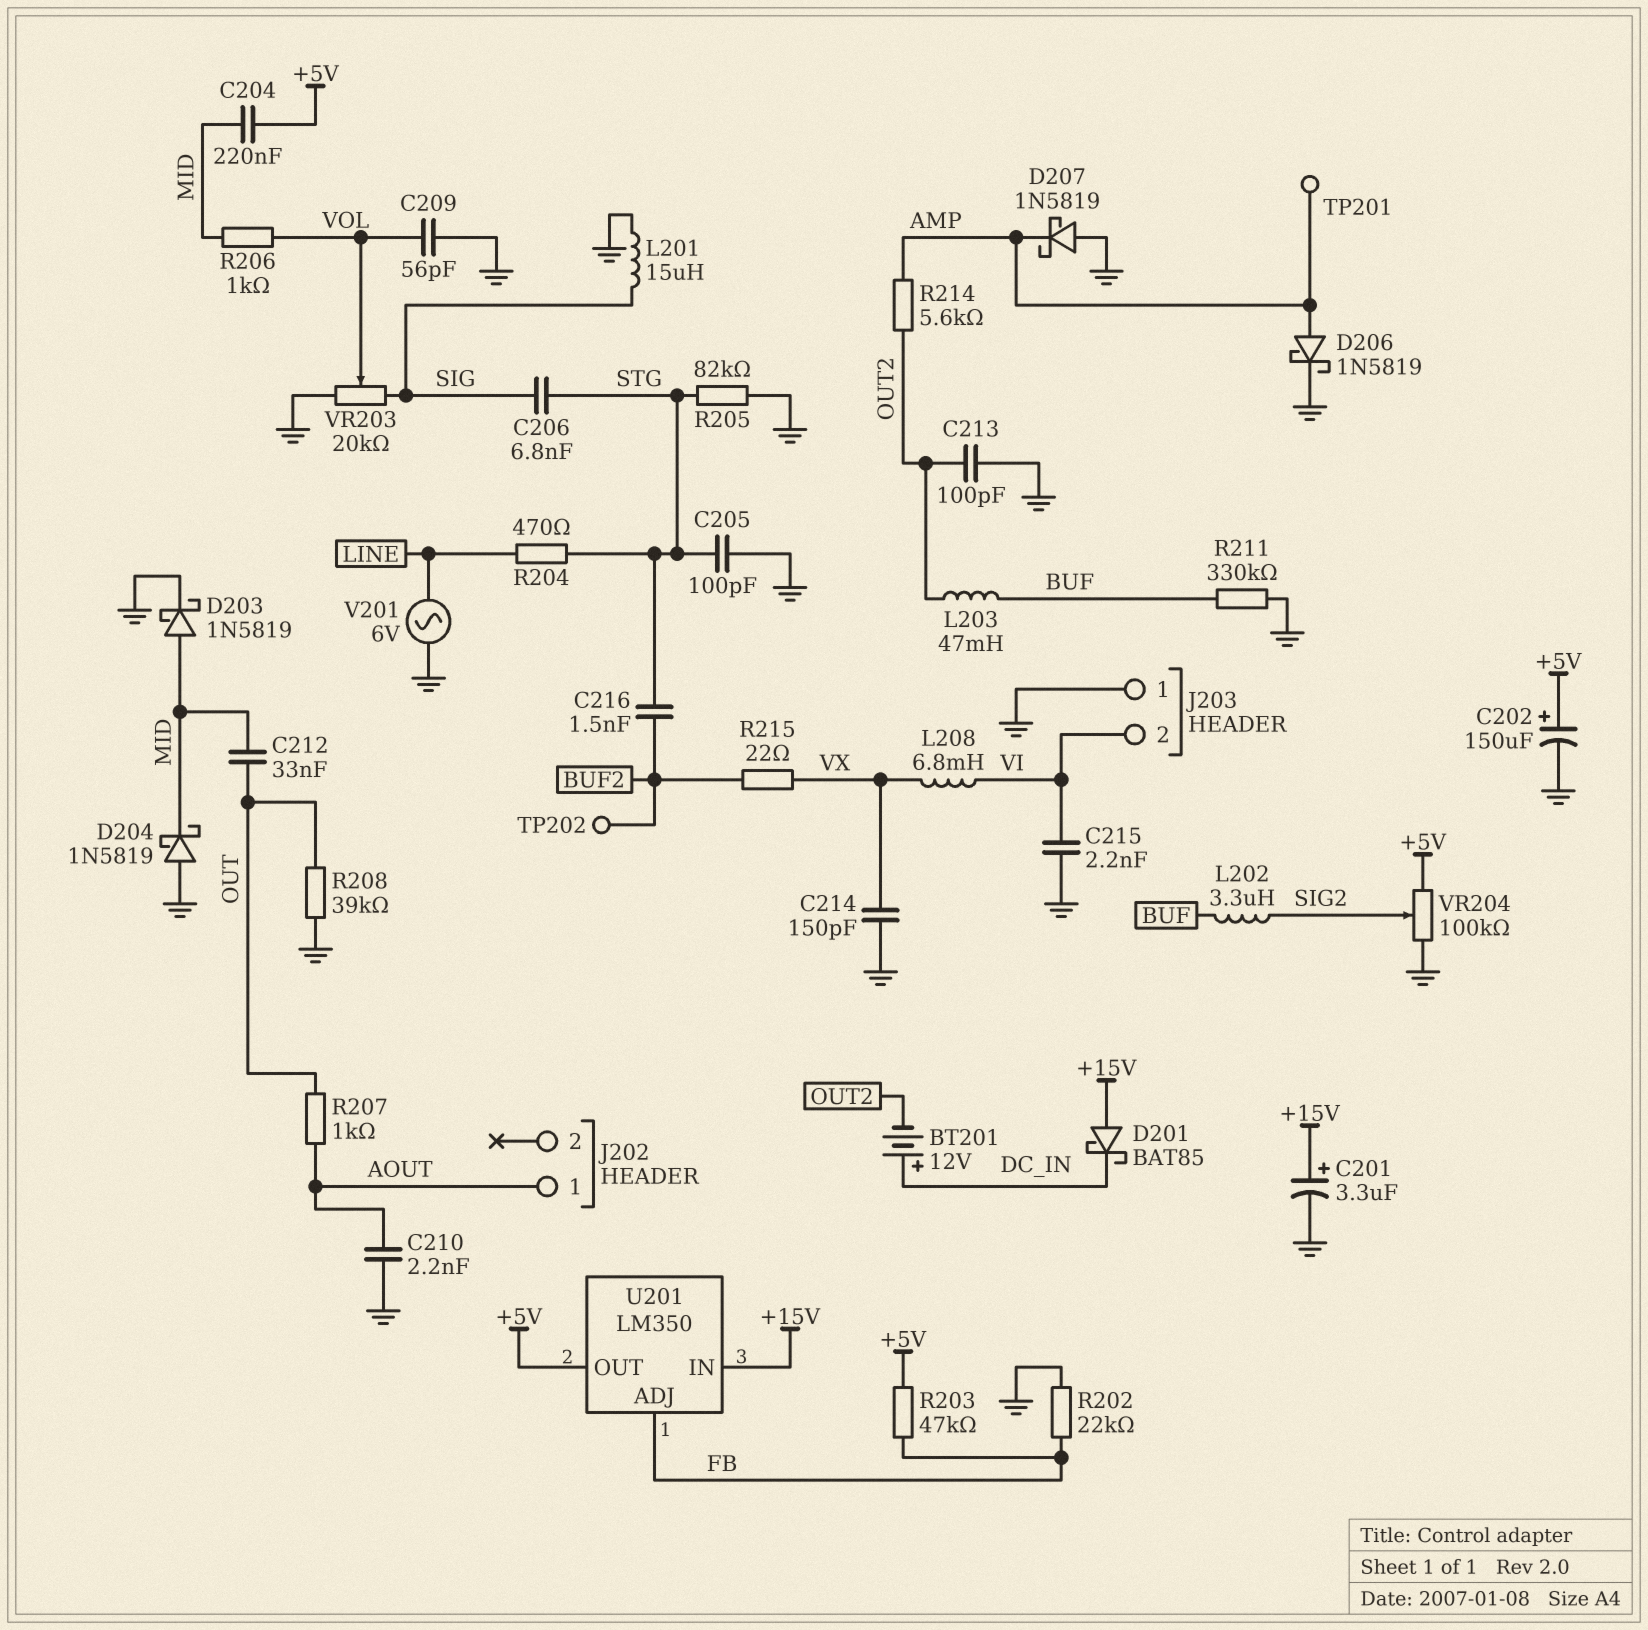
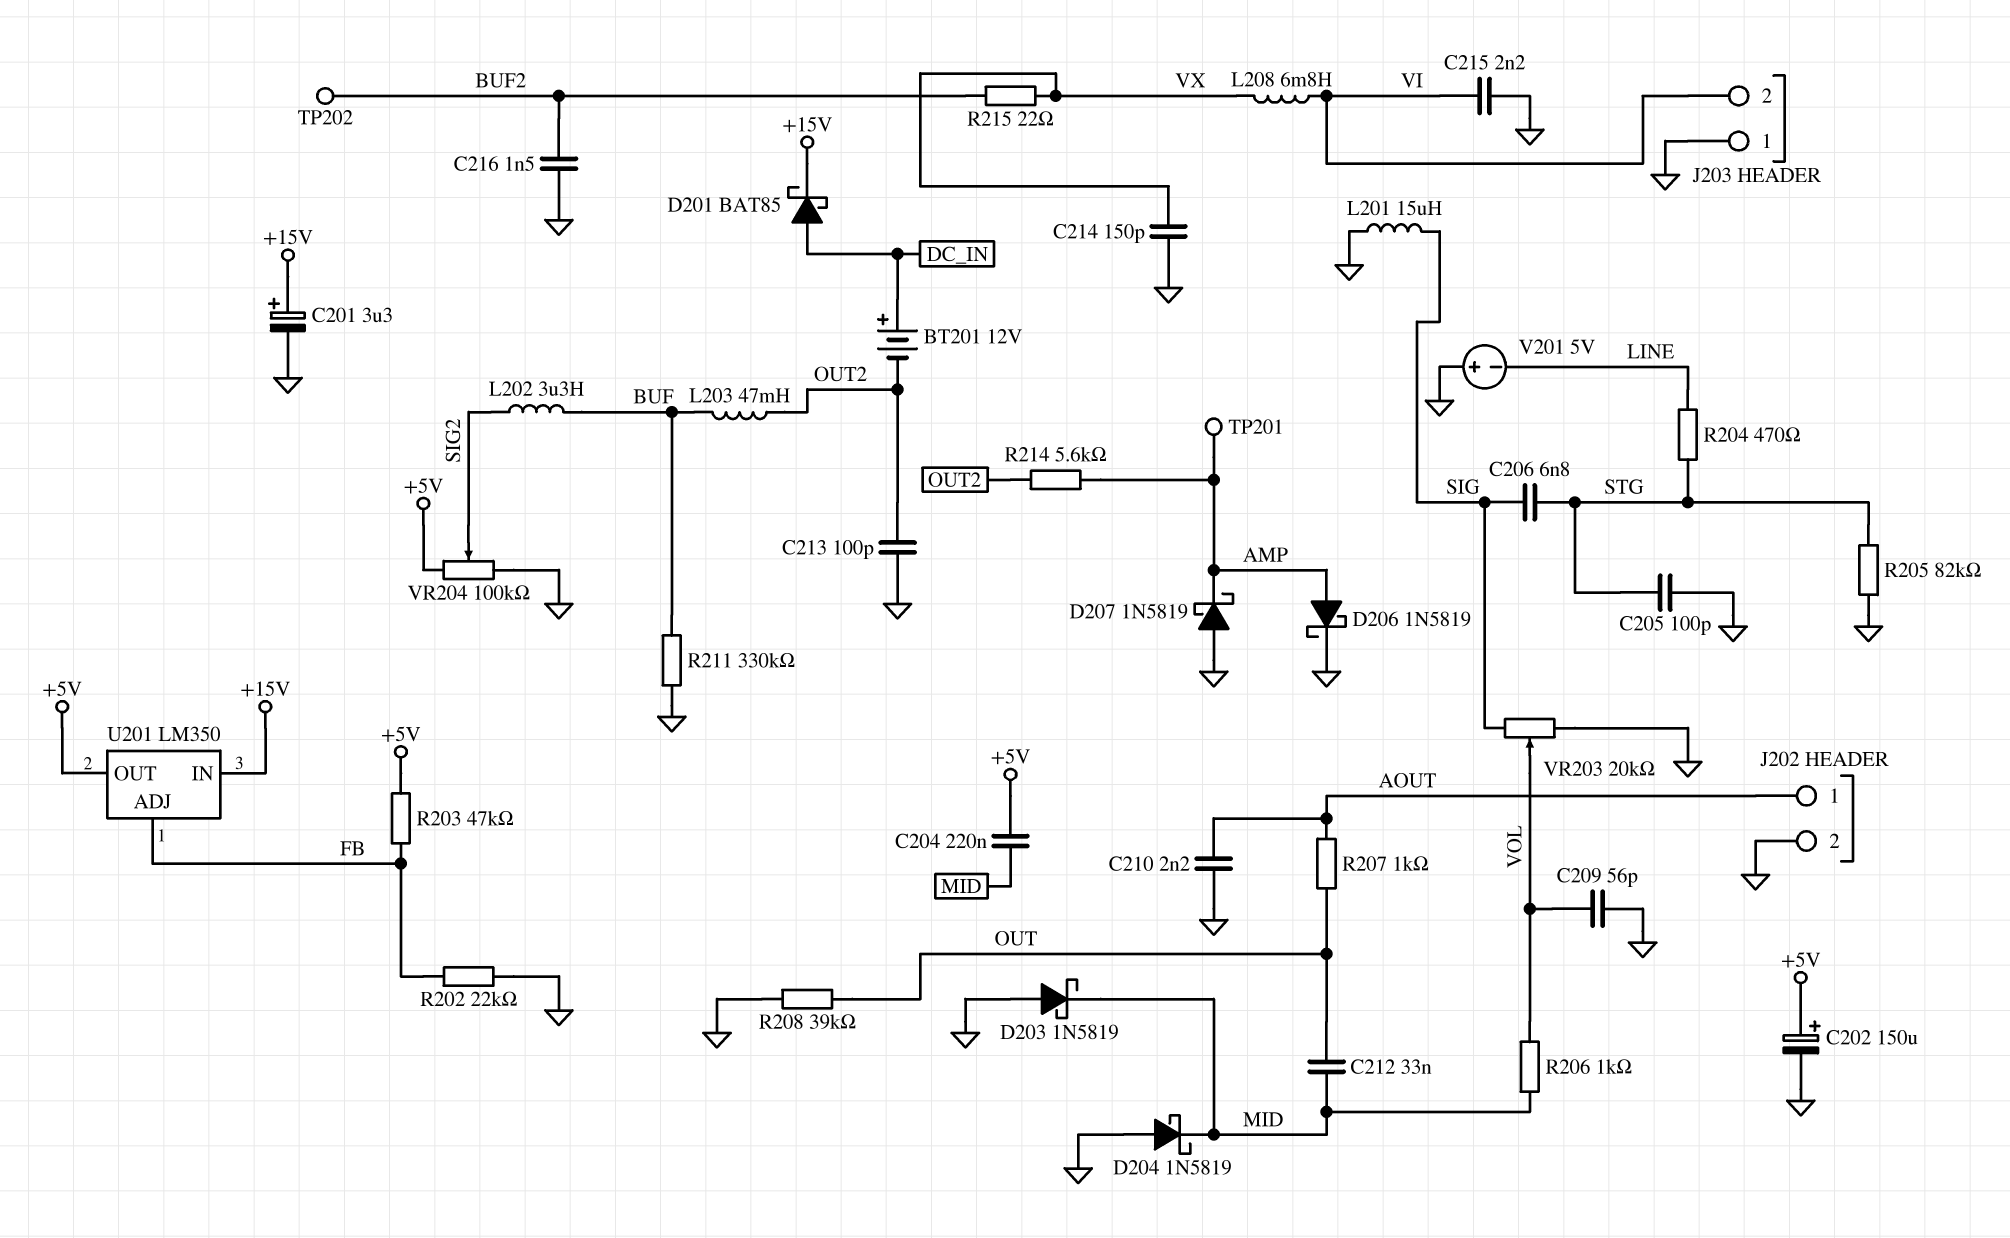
C216: 1.5nF (BUF2, STG) -> 1.5nF (BUF2, GND)
D201: schottky BAT85 (A +15V, K DC_IN) -> schottky BAT85 (A DC_IN, K +15V)
D203: schottky 1N5819 (A MID, K GND) -> schottky 1N5819 (A GND, K MID)
J202 pin 2: none -> GND
V201: AC 6V (GND, LINE) -> 5V (plus GND, minus LINE)

